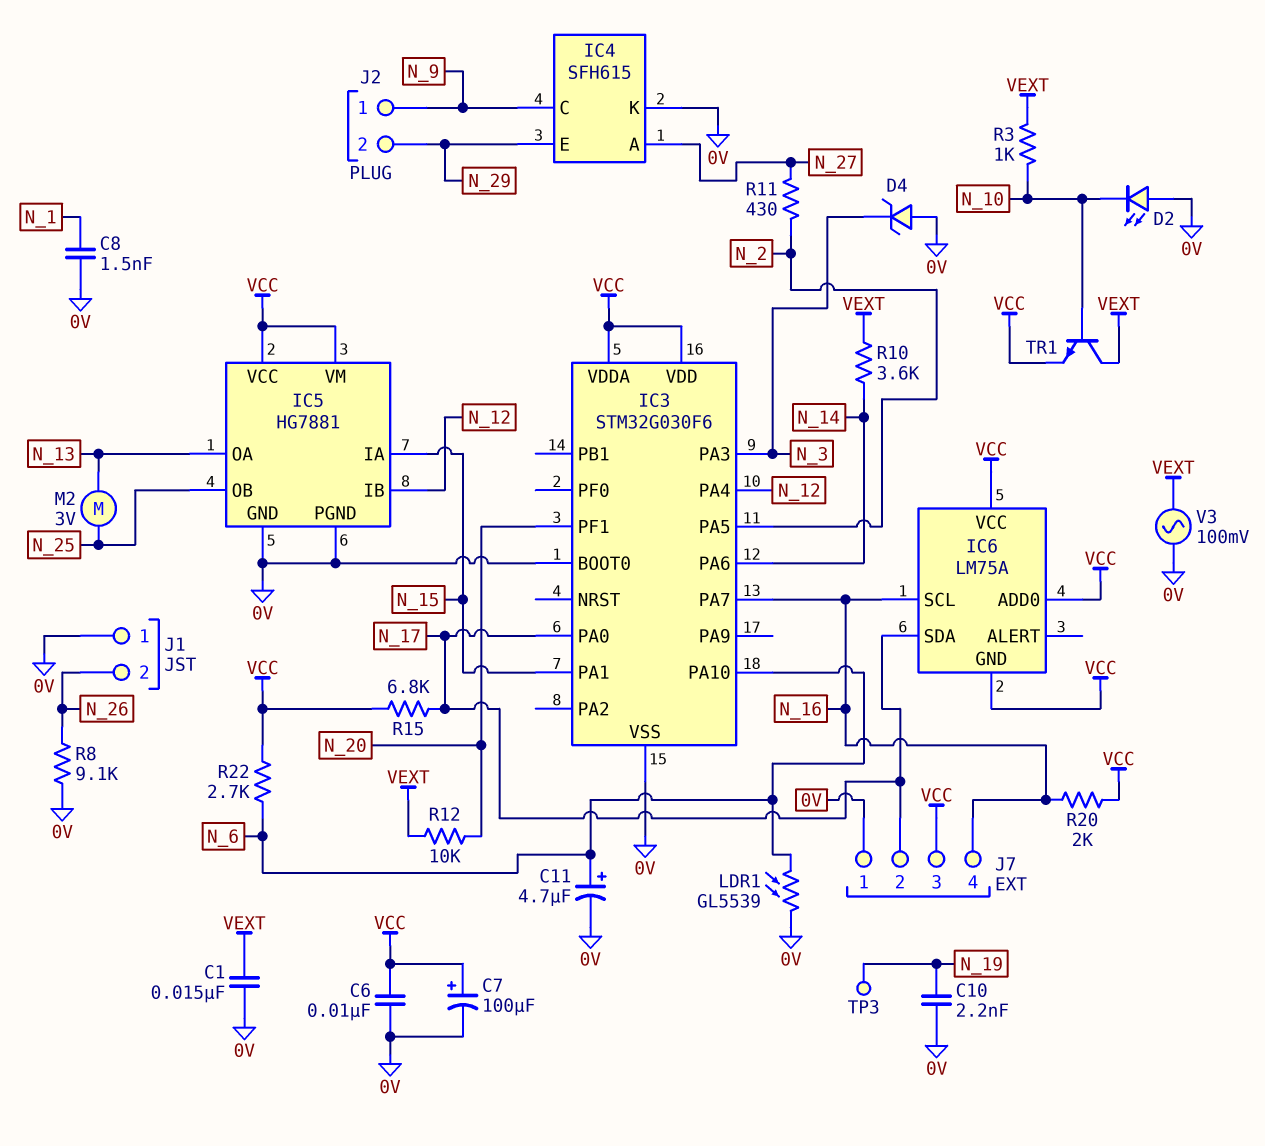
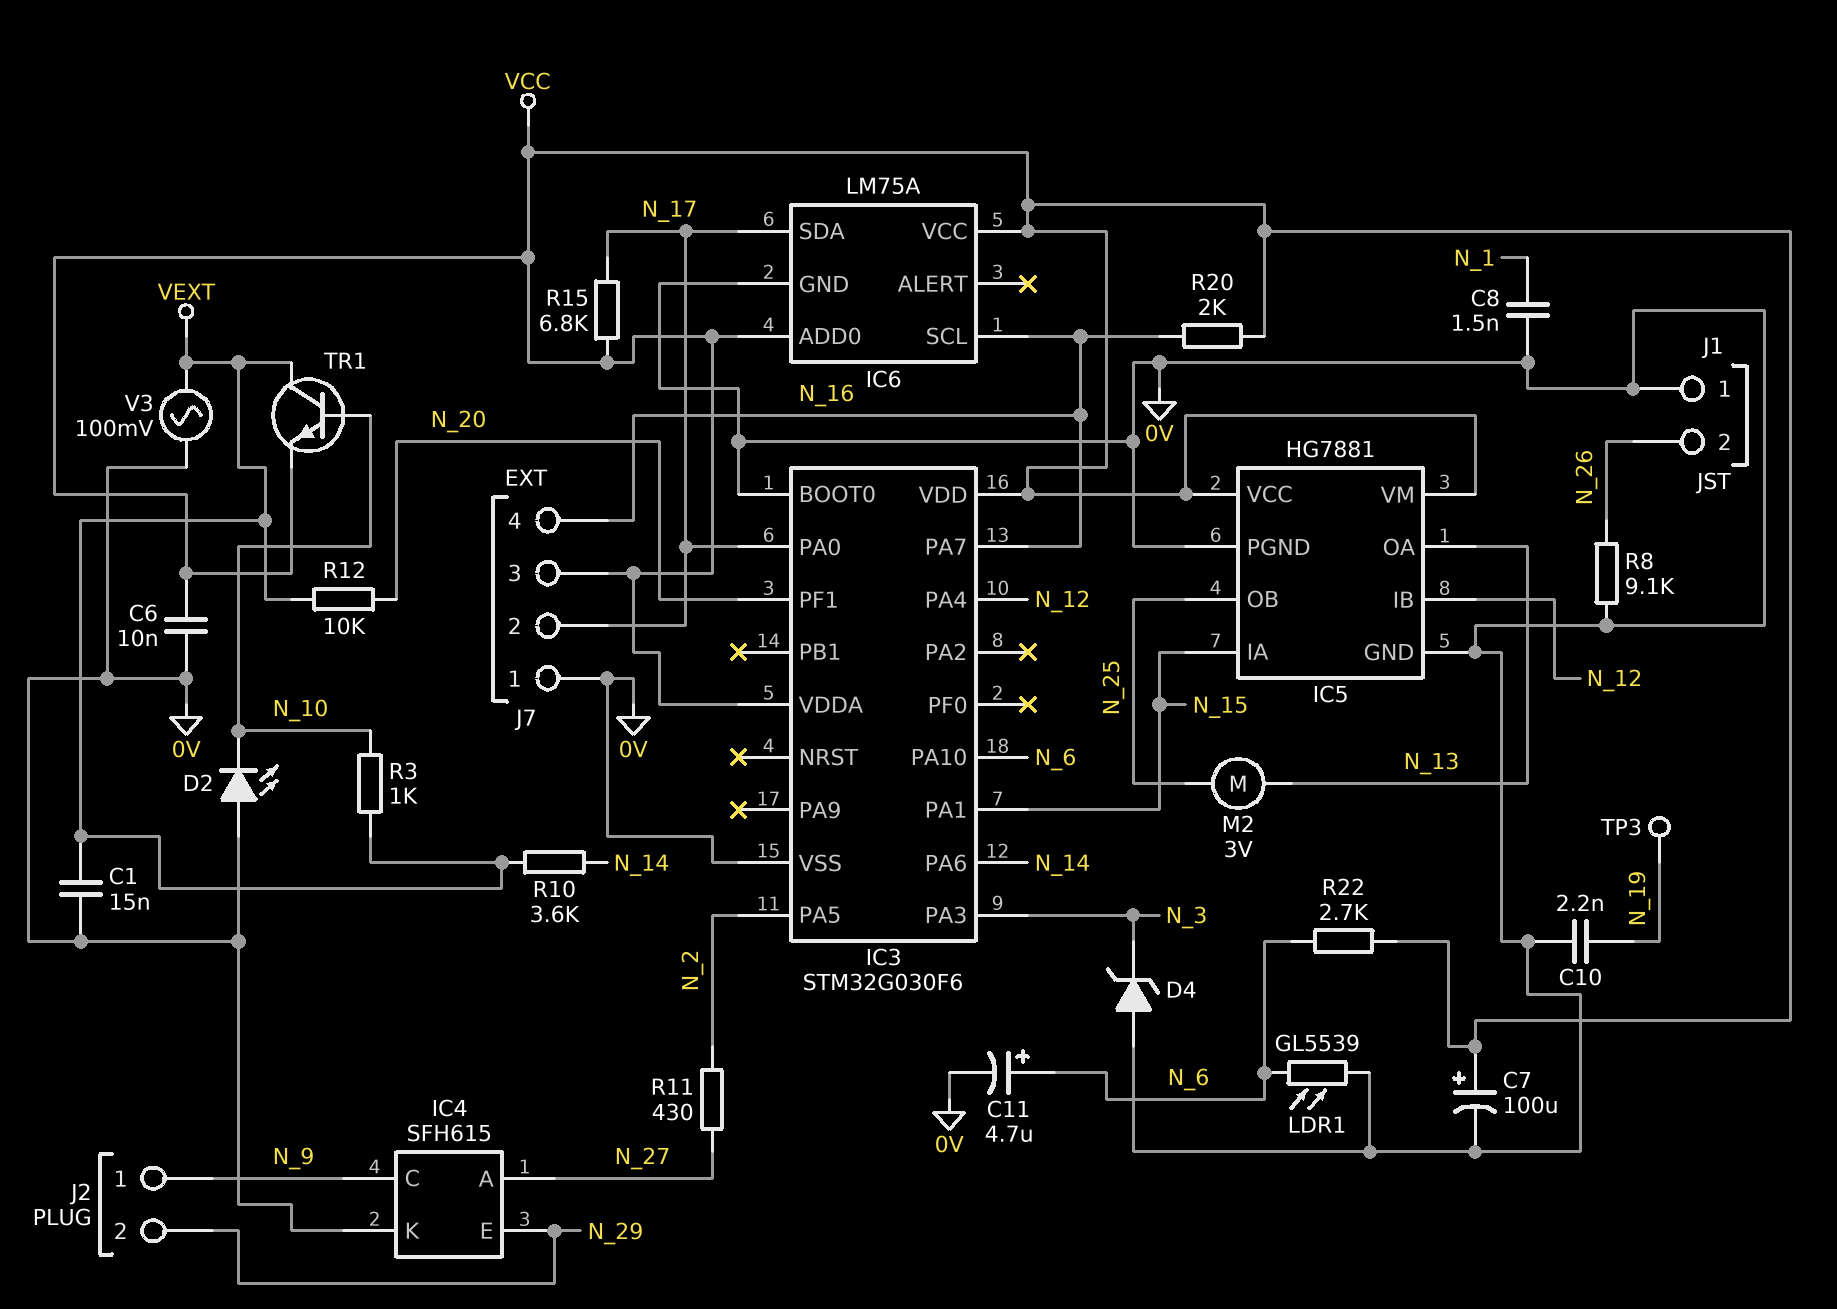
IC6 pin GND: VCC -> 0V

